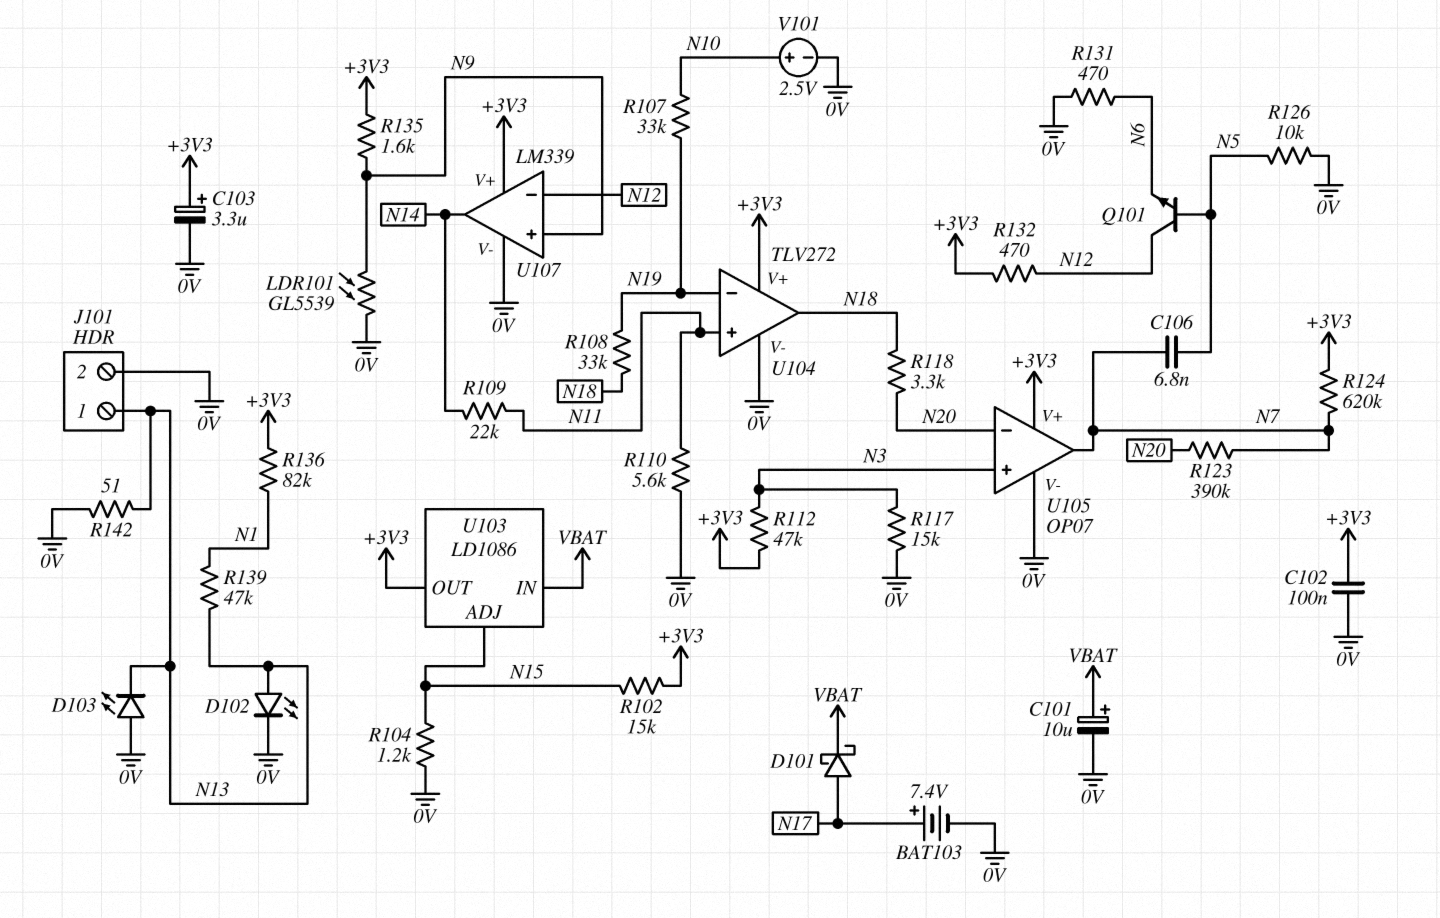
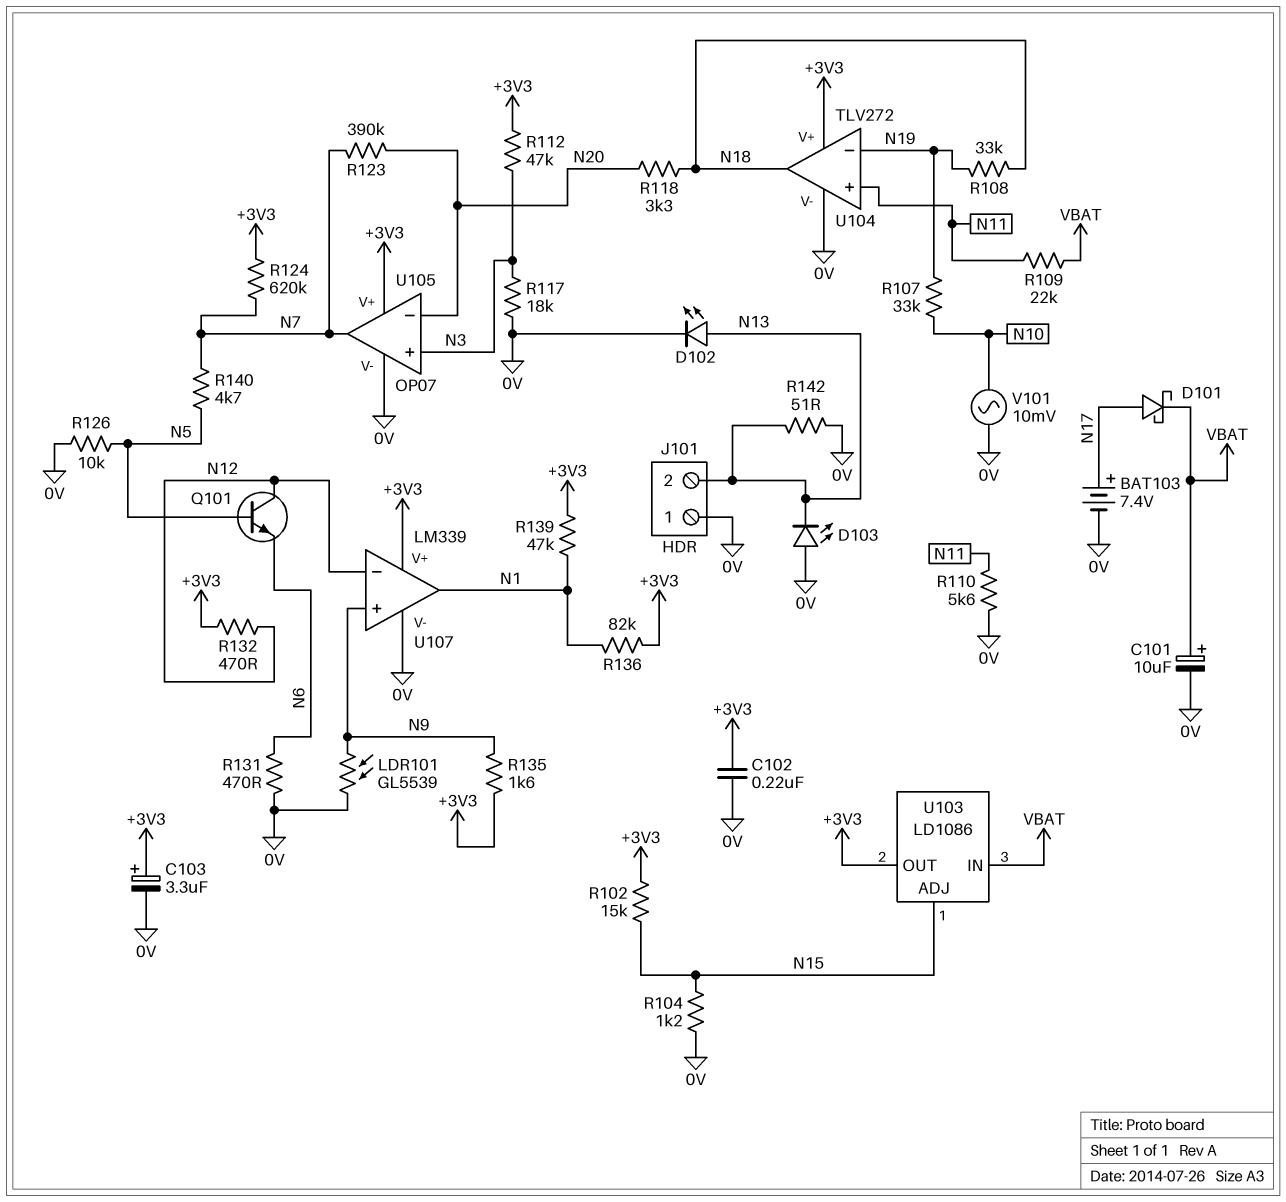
C102: 100nF (+3V3, 0V) -> 220nF (+3V3, 0V)
C106: 6.8nF (N5, N7) -> none
J101 pin 1: N13 -> 0V
J101 pin 2: 0V -> N13
R109: 22k (N11, N14) -> 22k (N11, VBAT)
R117: 15k (0V, N3) -> 18k (0V, N3)
R139: 47k (N1, N13) -> 47k (+3V3, N1)
R140: none -> 4.7k (N5, N7)
U107 pin out: N14 -> N1
V101: 2.5V (plus N10, minus 0V) -> AC 10mV (0V, N10)

